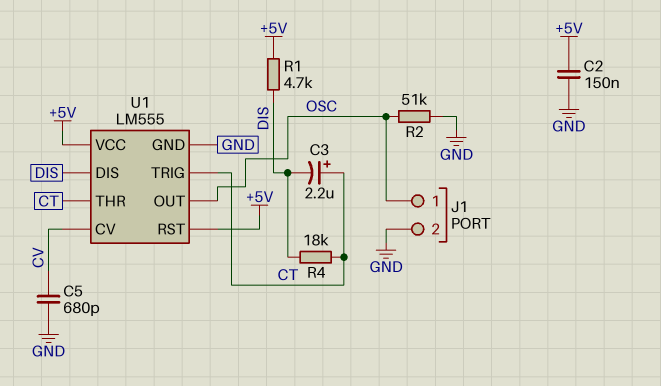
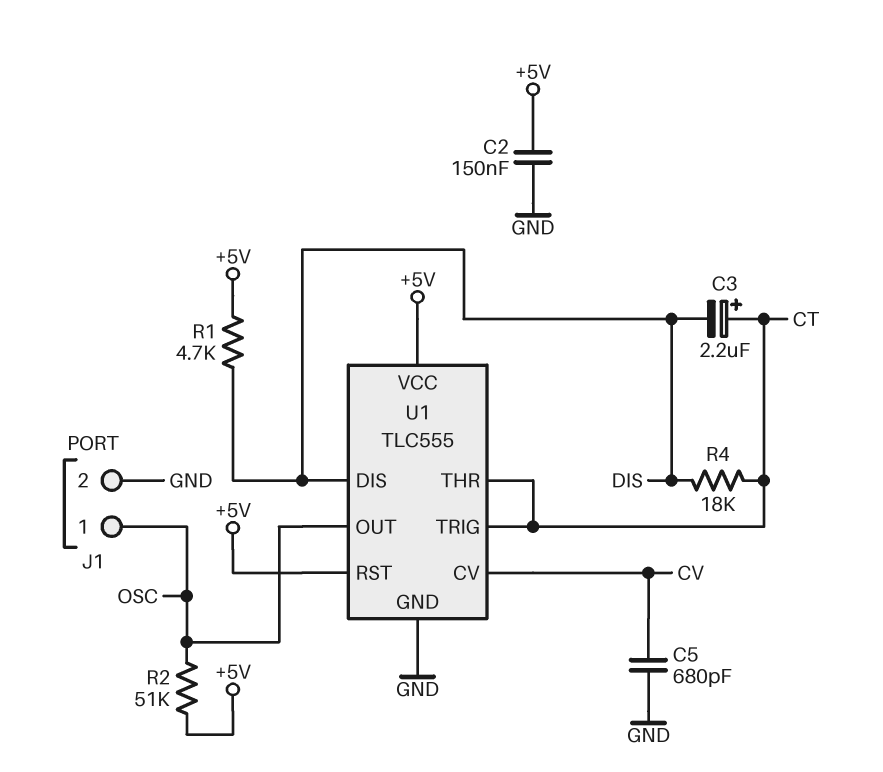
R2: 51k (GND, OSC) -> 51k (+5V, OSC)
U1: LM555 -> TLC555

